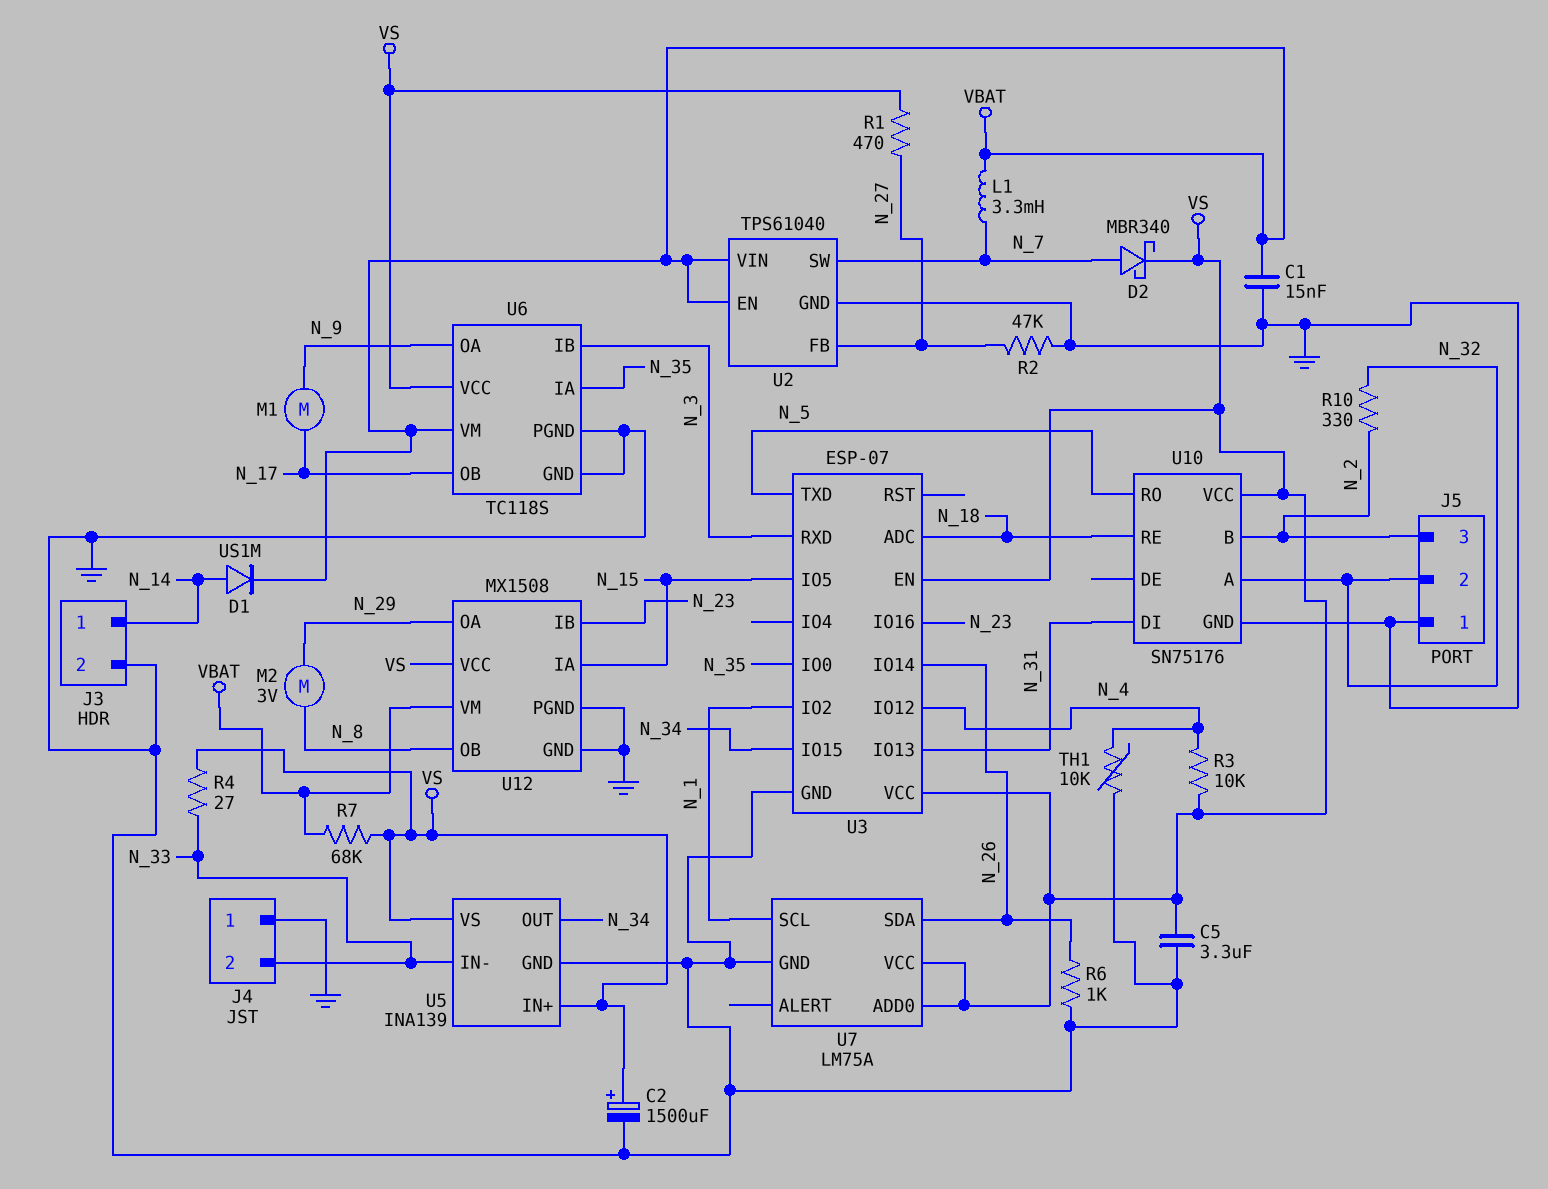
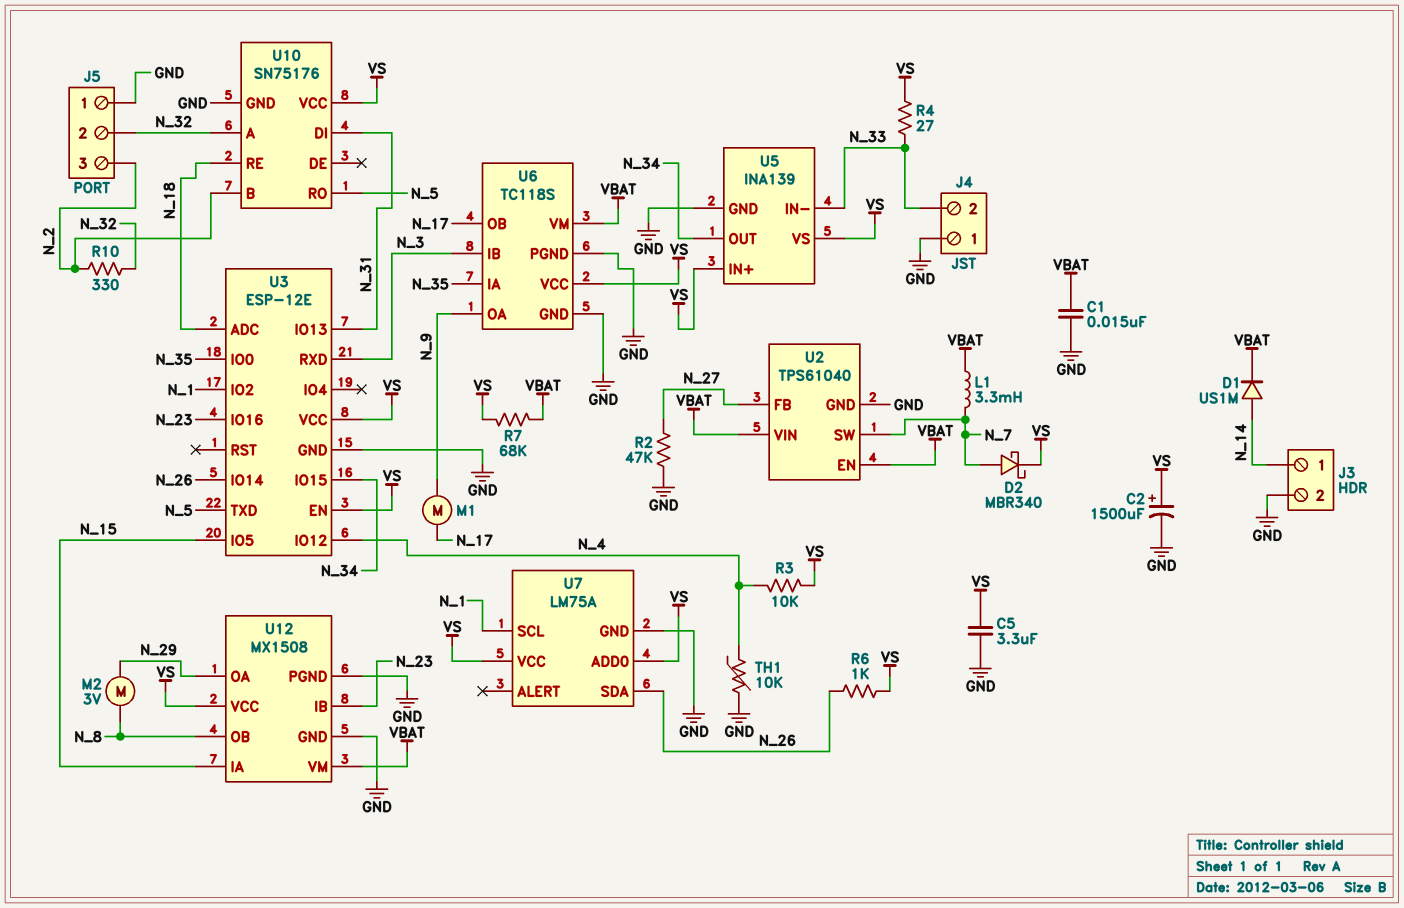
R1: 470 (N_27, VS) -> none
R6: 1k (GND, N_26) -> 1k (N_26, VS)
U3: ESP-07 -> ESP-12E

